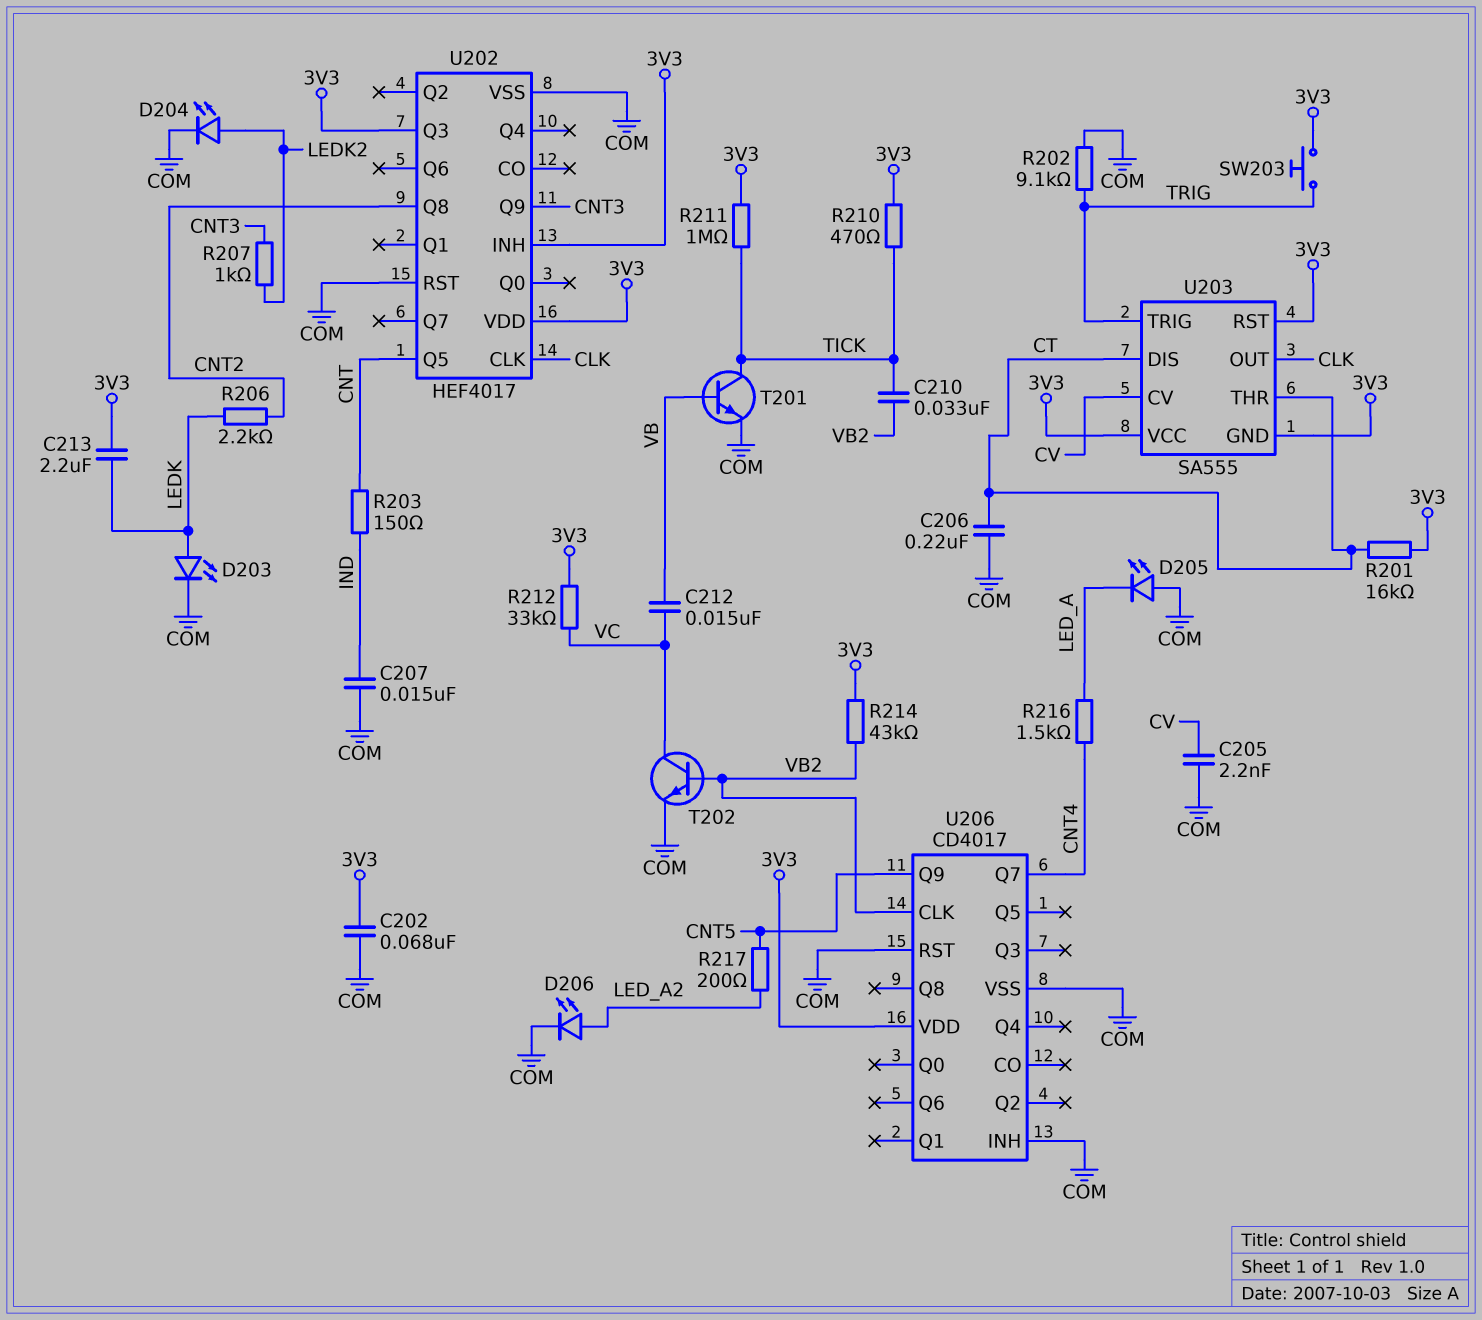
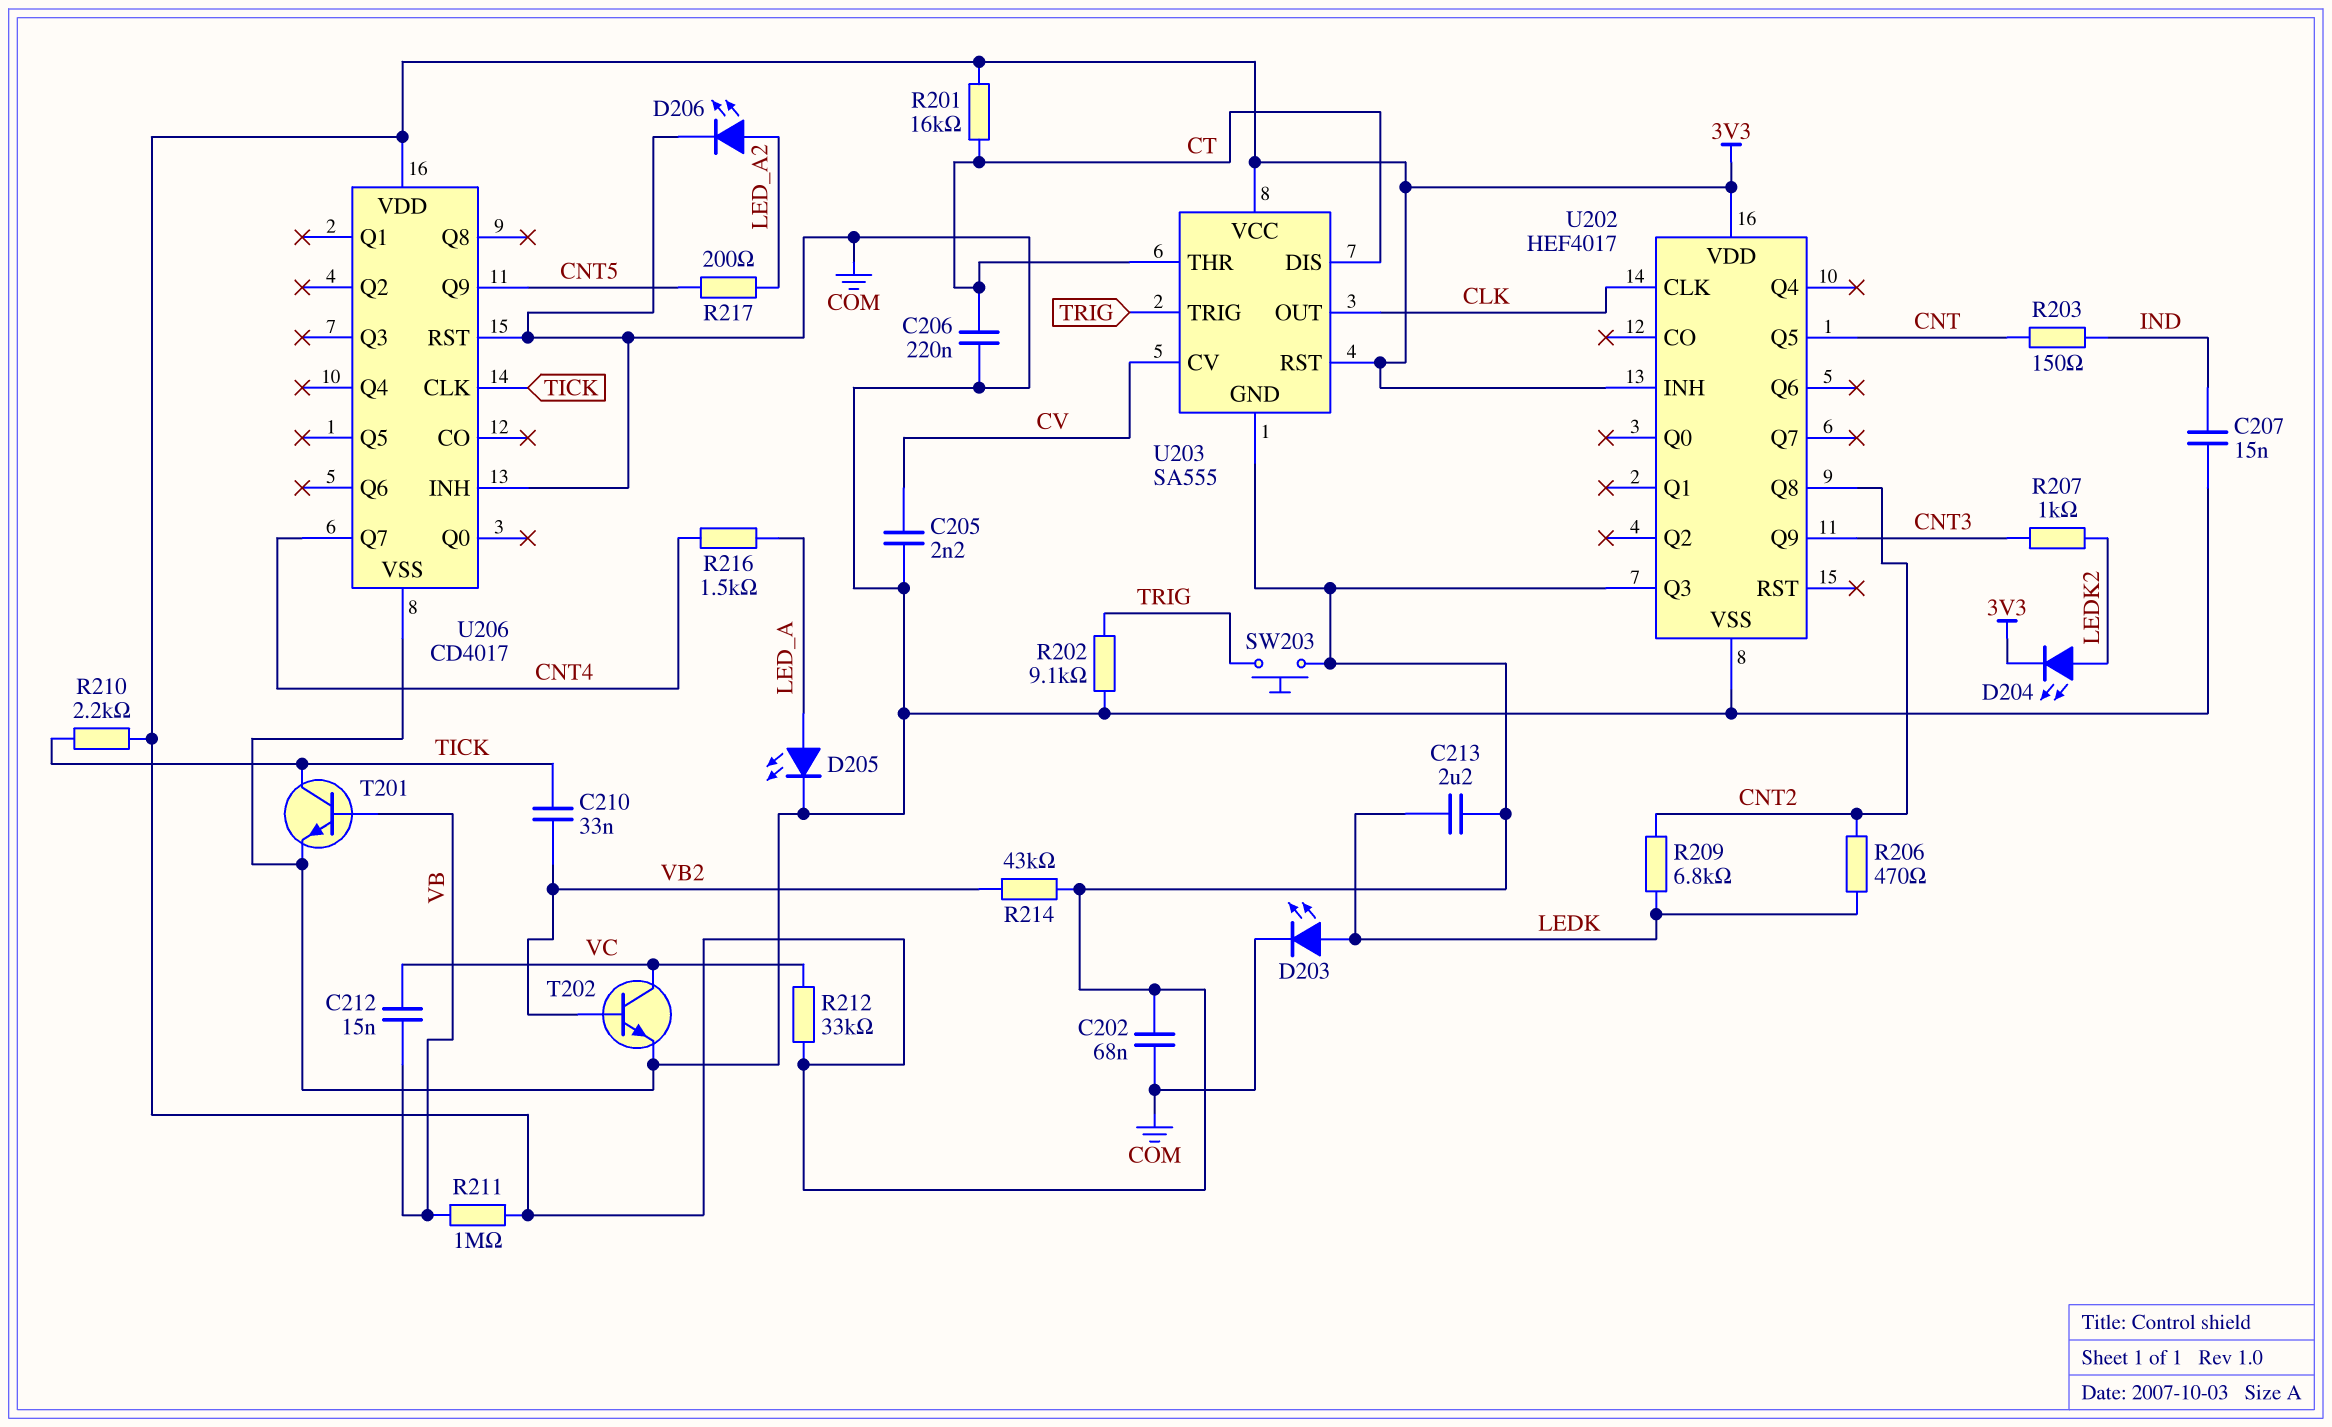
D204: LED (A LEDK2, K COM) -> LED (A LEDK2, K 3V3)
D205: LED (A COM, K LED_A) -> LED (A LED_A, K COM)
R206: 2.2k (CNT2, LEDK) -> 470 (CNT2, LEDK)
R209: none -> 6.8k (CNT2, LEDK)
R210: 470 (3V3, TICK) -> 2.2k (3V3, TICK)
R211: 1M (3V3, TICK) -> 1M (3V3, VB)
U202 pin RST: COM -> none
U206 pin CLK: VB2 -> TICK

